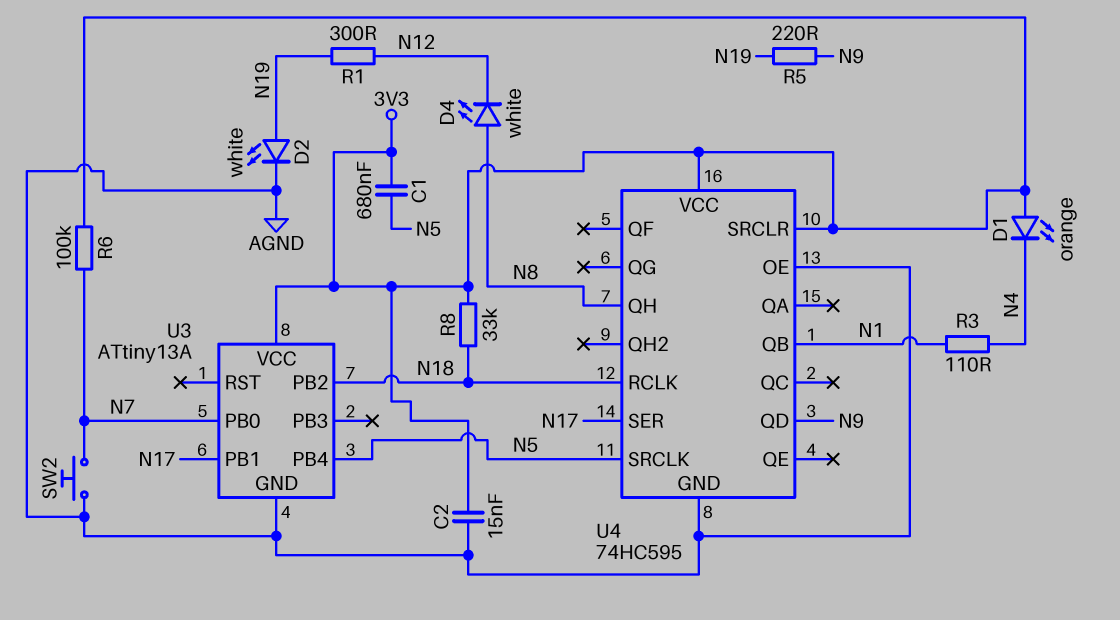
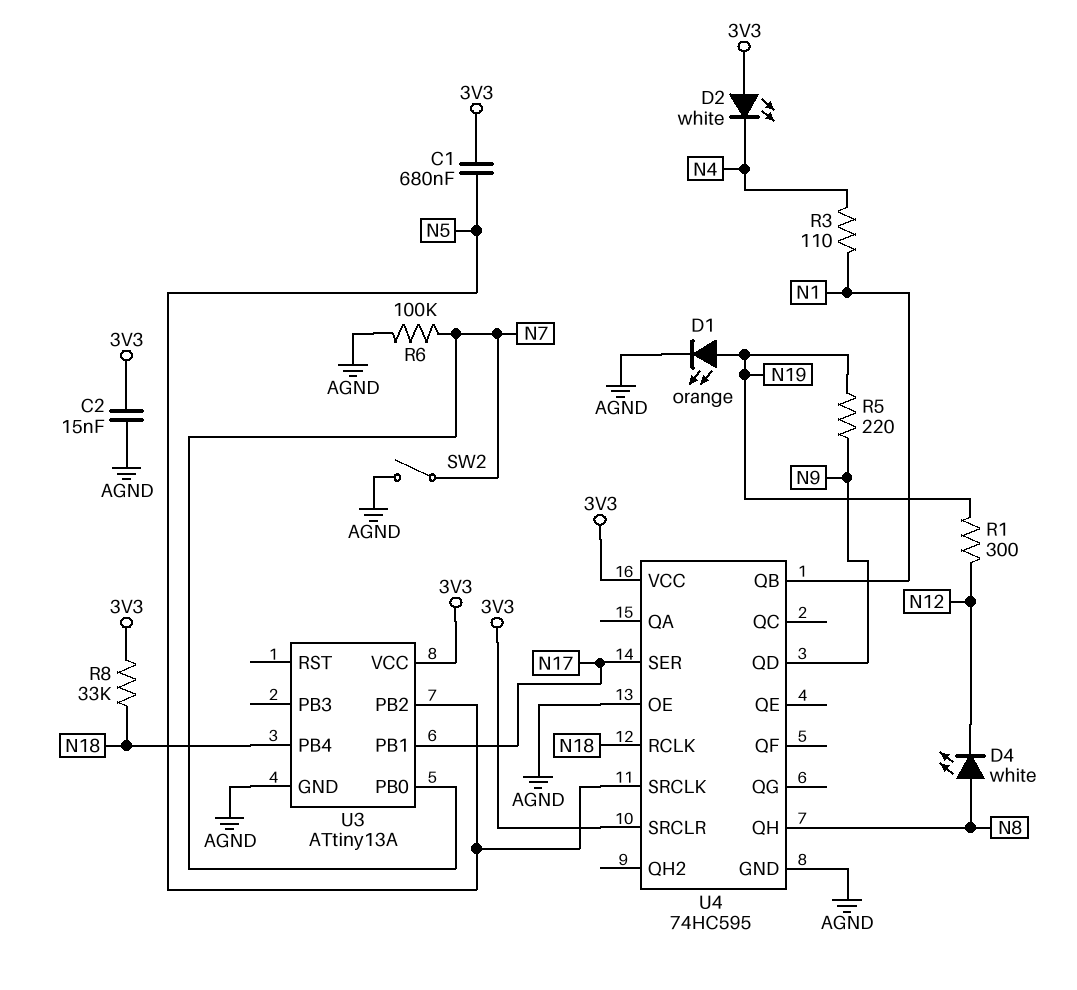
D1: LED orange (A 3V3, K N4) -> LED orange (A N19, K AGND)
D2: LED white (A N19, K AGND) -> LED white (A 3V3, K N4)
R6: 100k (3V3, N7) -> 100k (AGND, N7)
SW2: button (AGND, N7) -> switch (AGND, N7)
U3 pin PB2: N18 -> N5
U3 pin PB4: N5 -> N18

